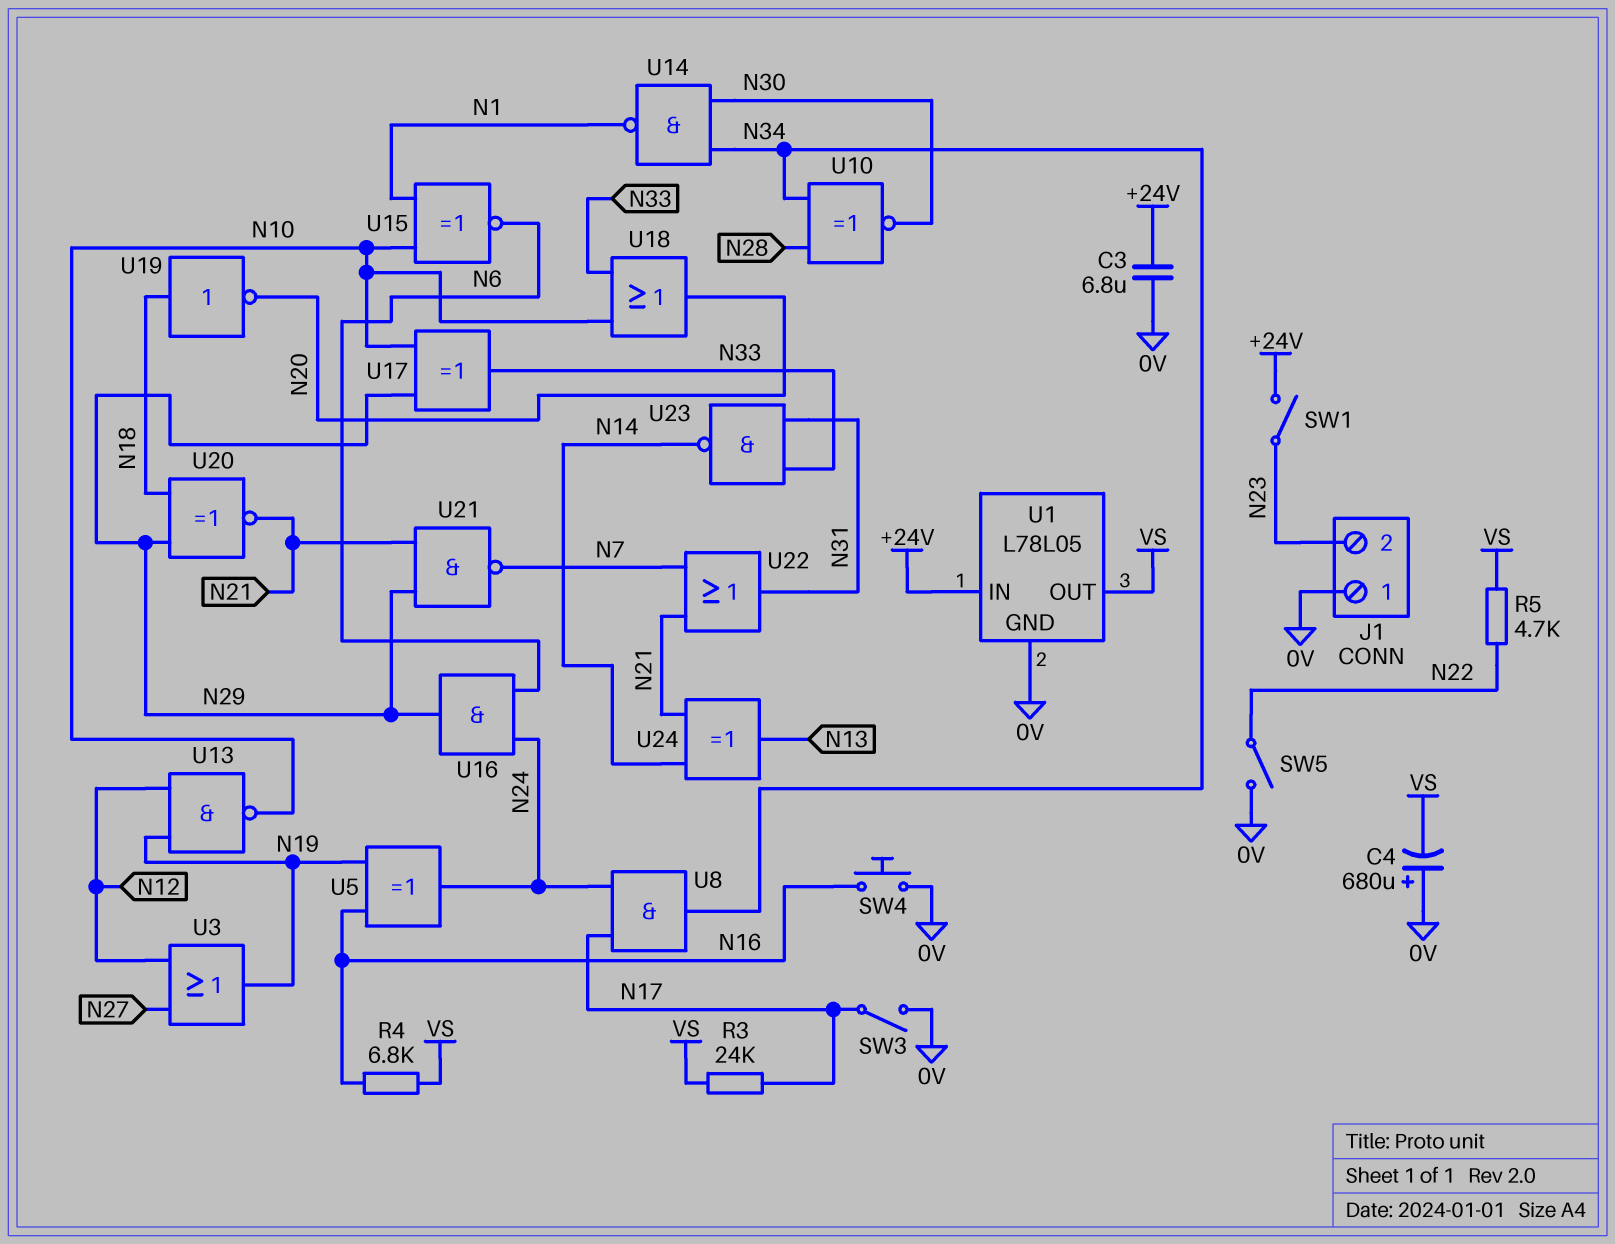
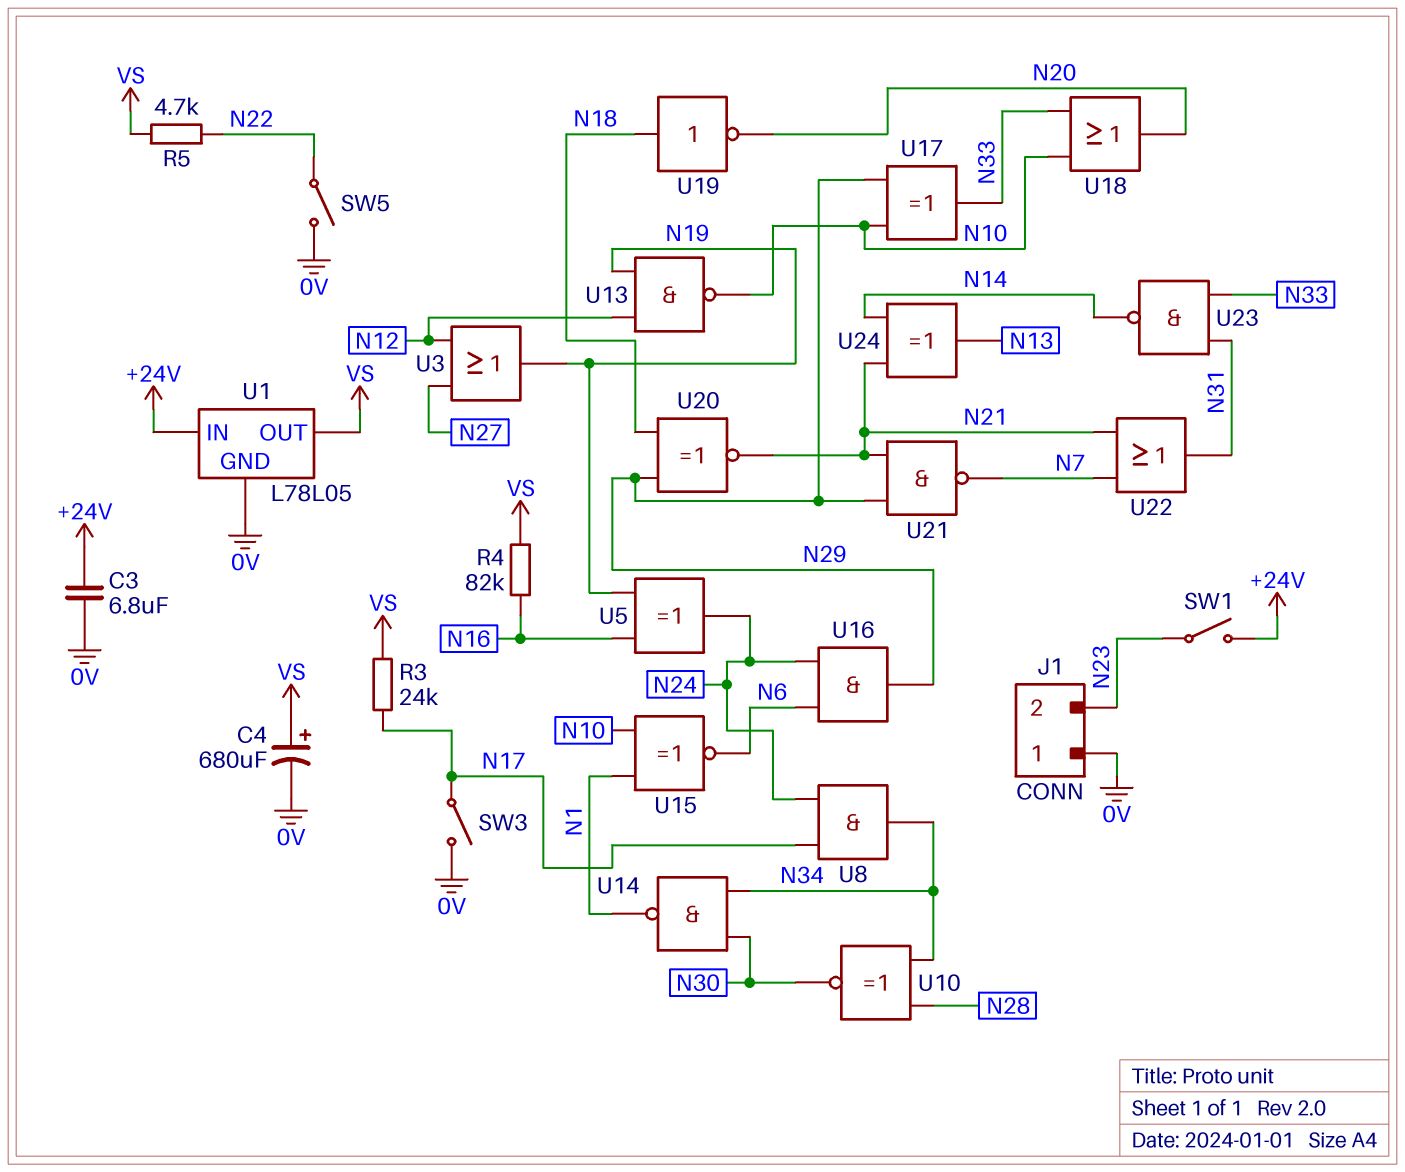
C4: 680uF (plus 0V, minus VS) -> 680uF (plus VS, minus 0V)
R4: 6.8k (N16, VS) -> 82k (N16, VS)
SW4: button (0V, N16) -> none

